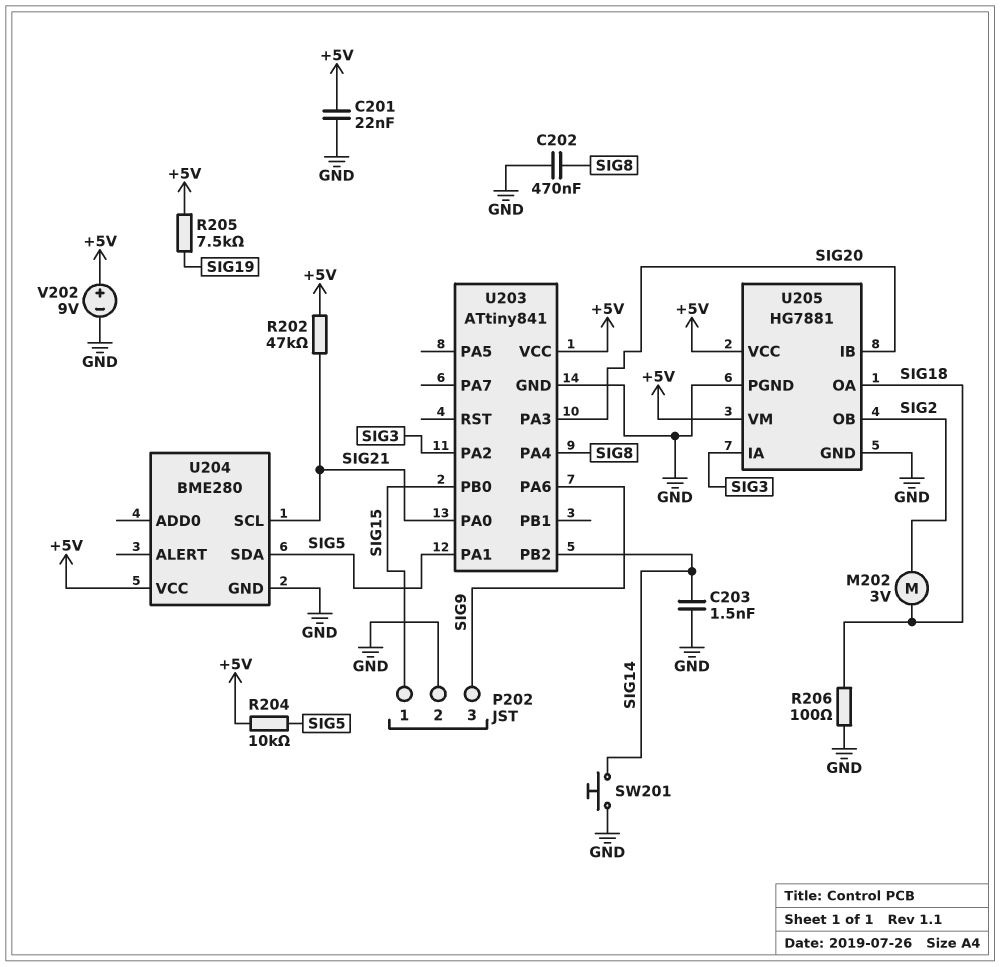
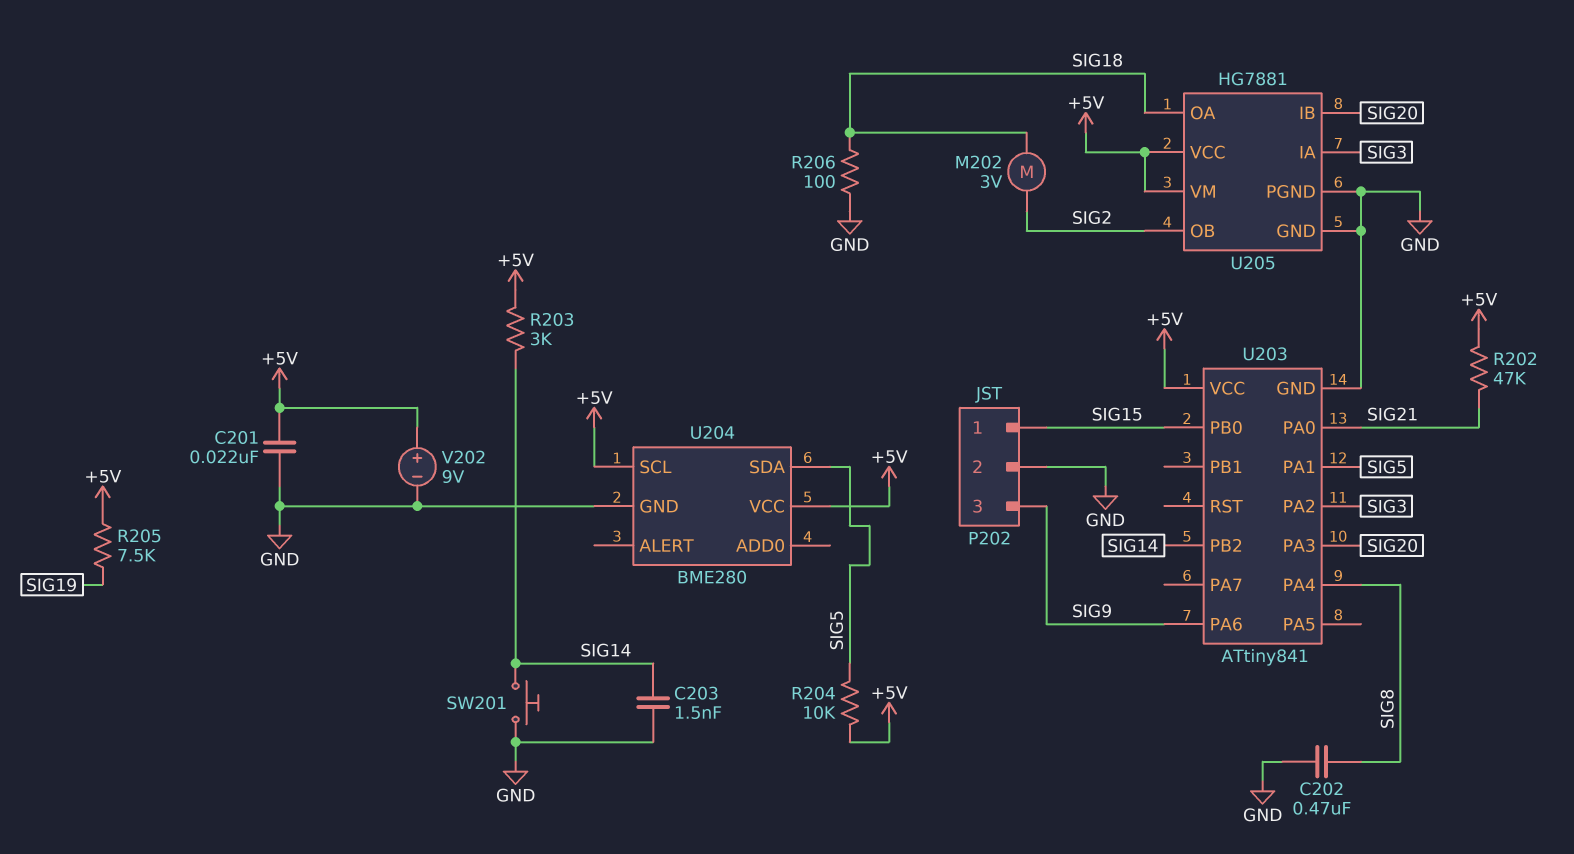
R203: none -> 3k (+5V, SIG14)
U204 pin SCL: SIG21 -> +5V

